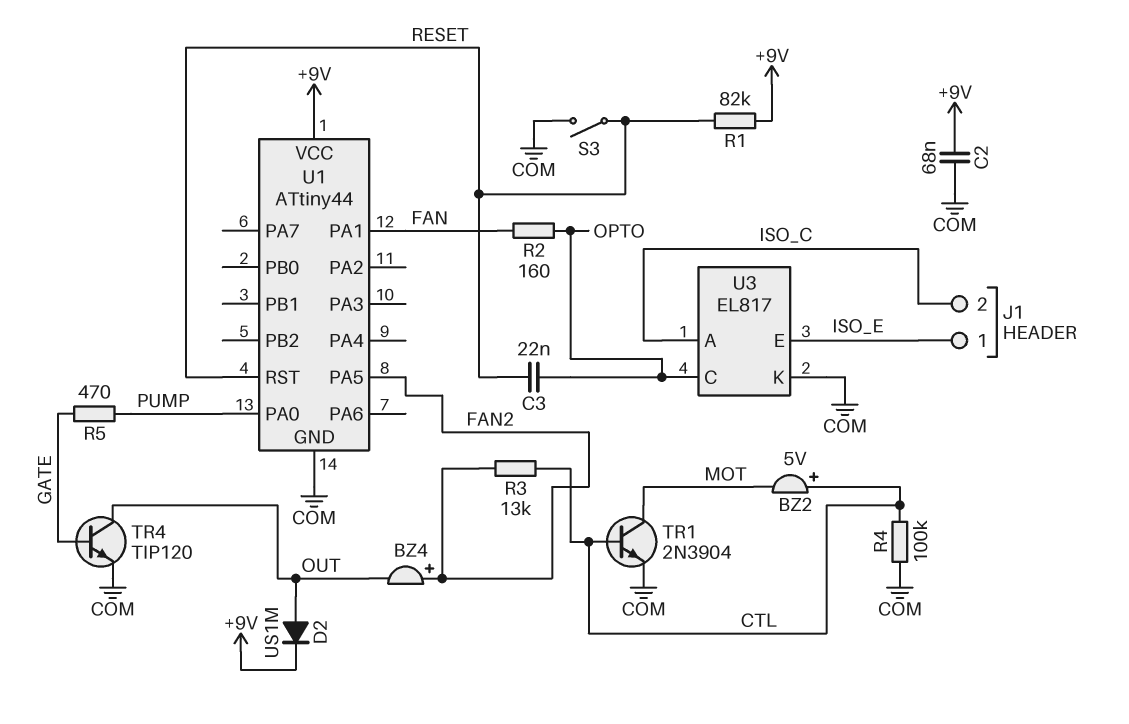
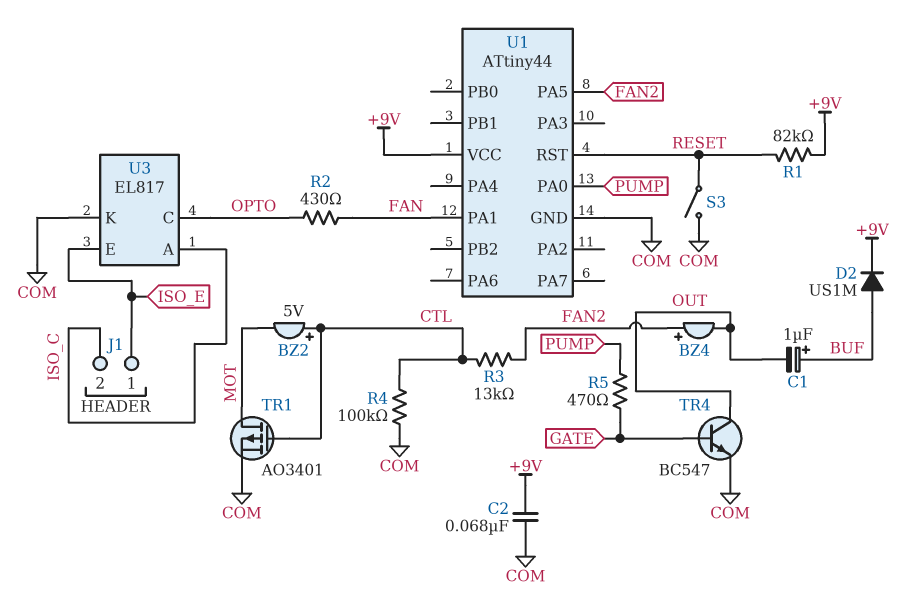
C1: none -> 1uF (plus BUF, minus OUT)
C3: 22nF (OPTO, RESET) -> none
D2: diode US1M (A OUT, K +9V) -> diode US1M (A BUF, K +9V)
R2: 160 (FAN, OPTO) -> 430 (FAN, OPTO)
TR1: NPN 2N3904 (B CTL, C MOT, E COM) -> PMOS AO3401 (G CTL, D MOT, S COM)
TR4: NPN TIP120 (B GATE, C OUT, E COM) -> NPN BC547 (B GATE, C OUT, E COM)

